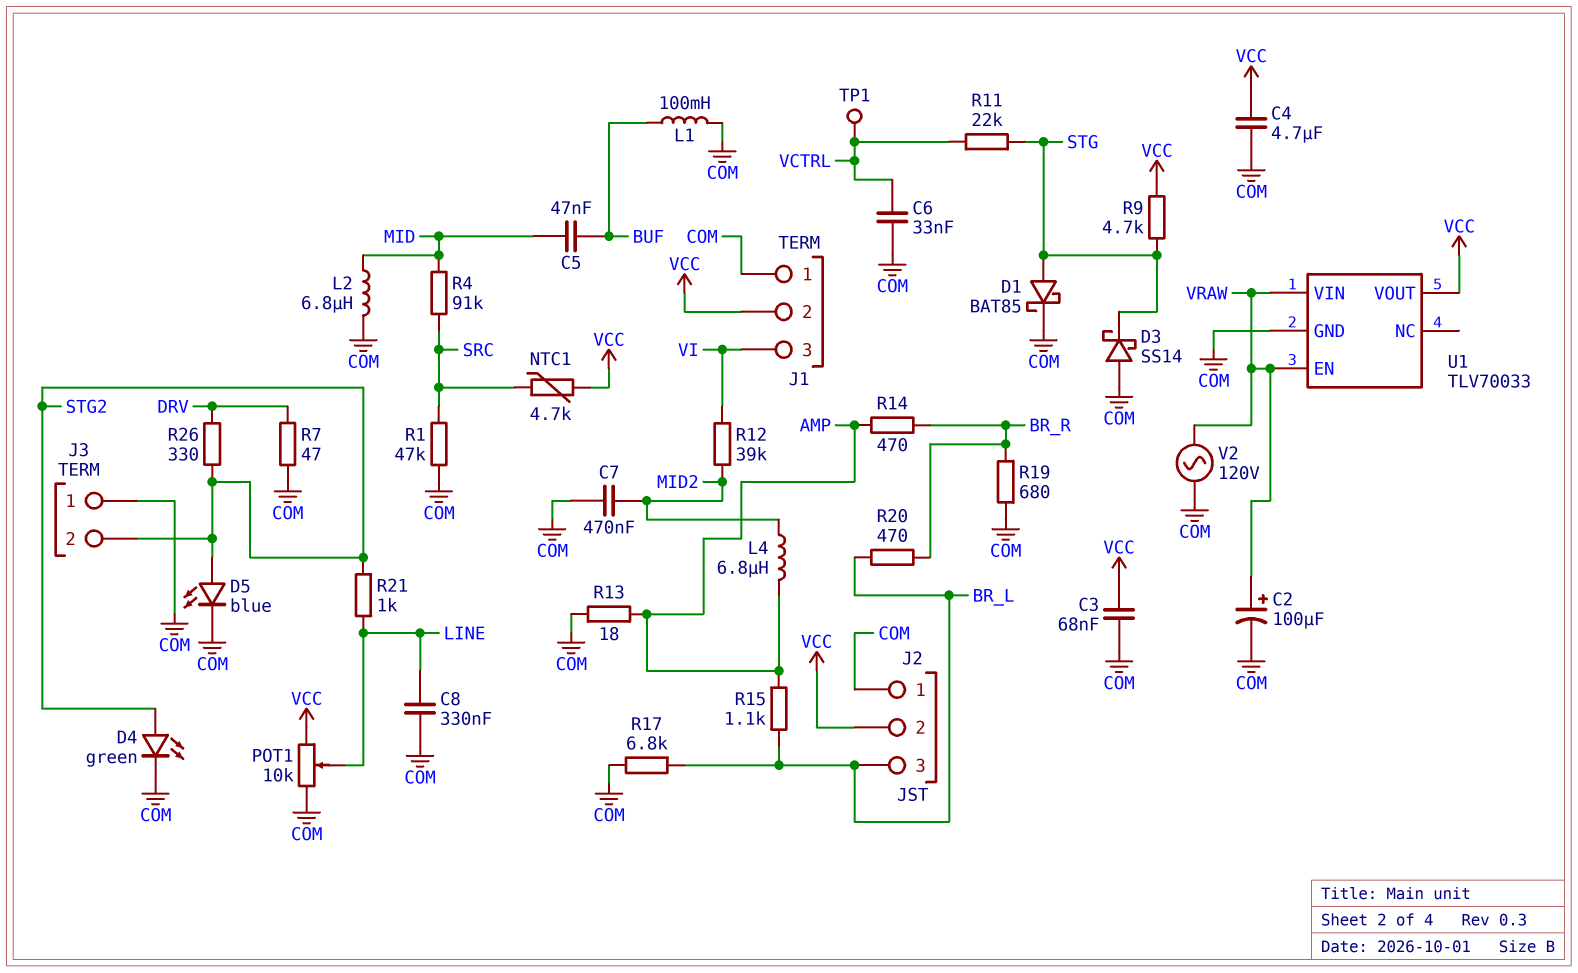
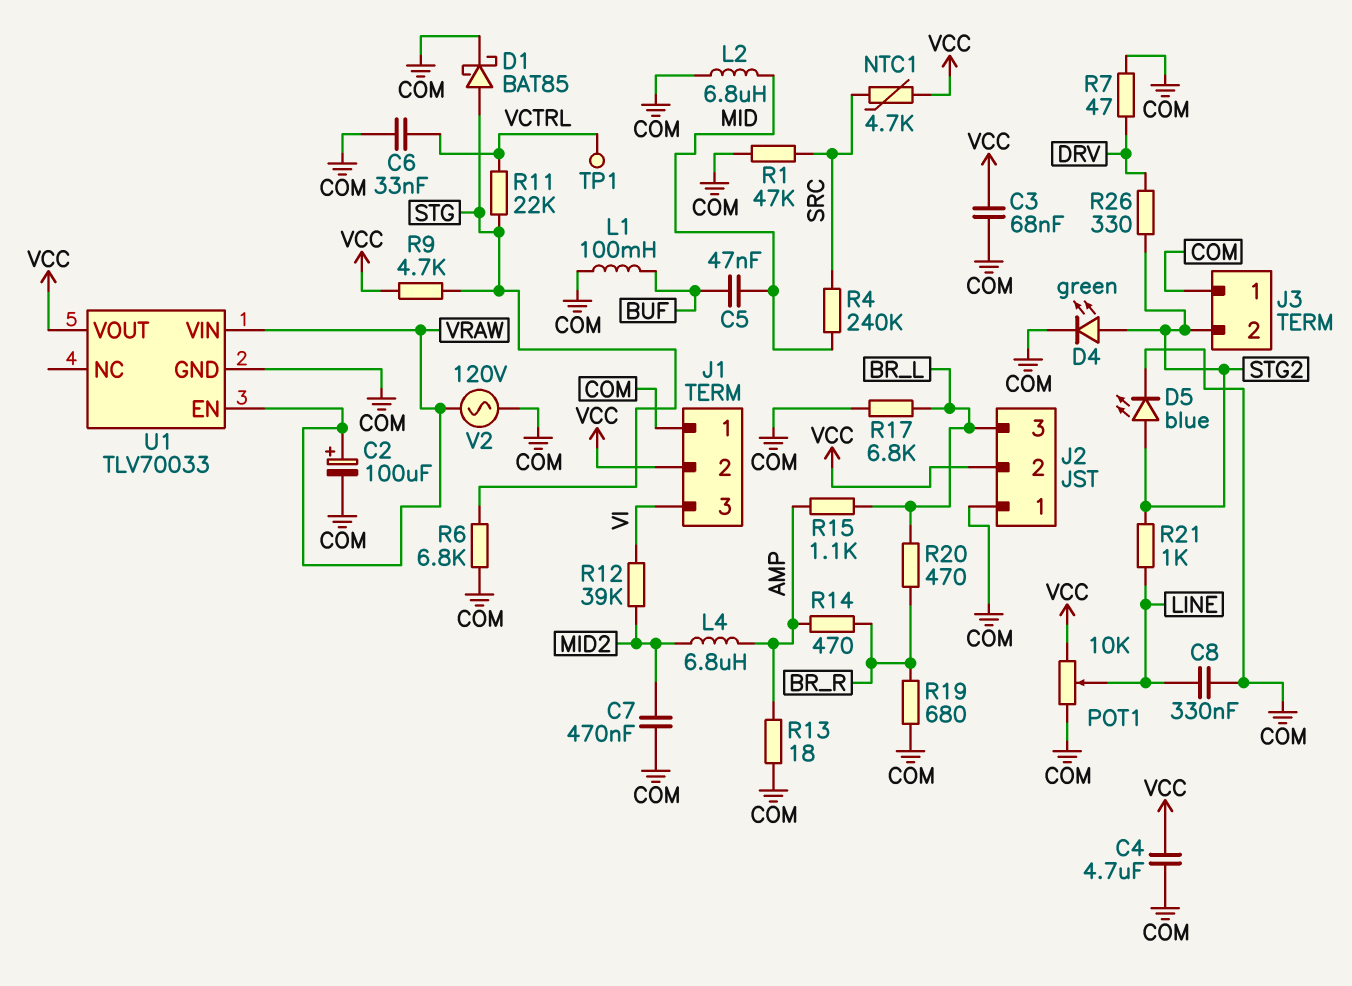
D3: schottky SS14 (A COM, K STG) -> none
R4: 91k (MID, SRC) -> 240k (MID, SRC)
R6: none -> 6.8k (COM, STG)

